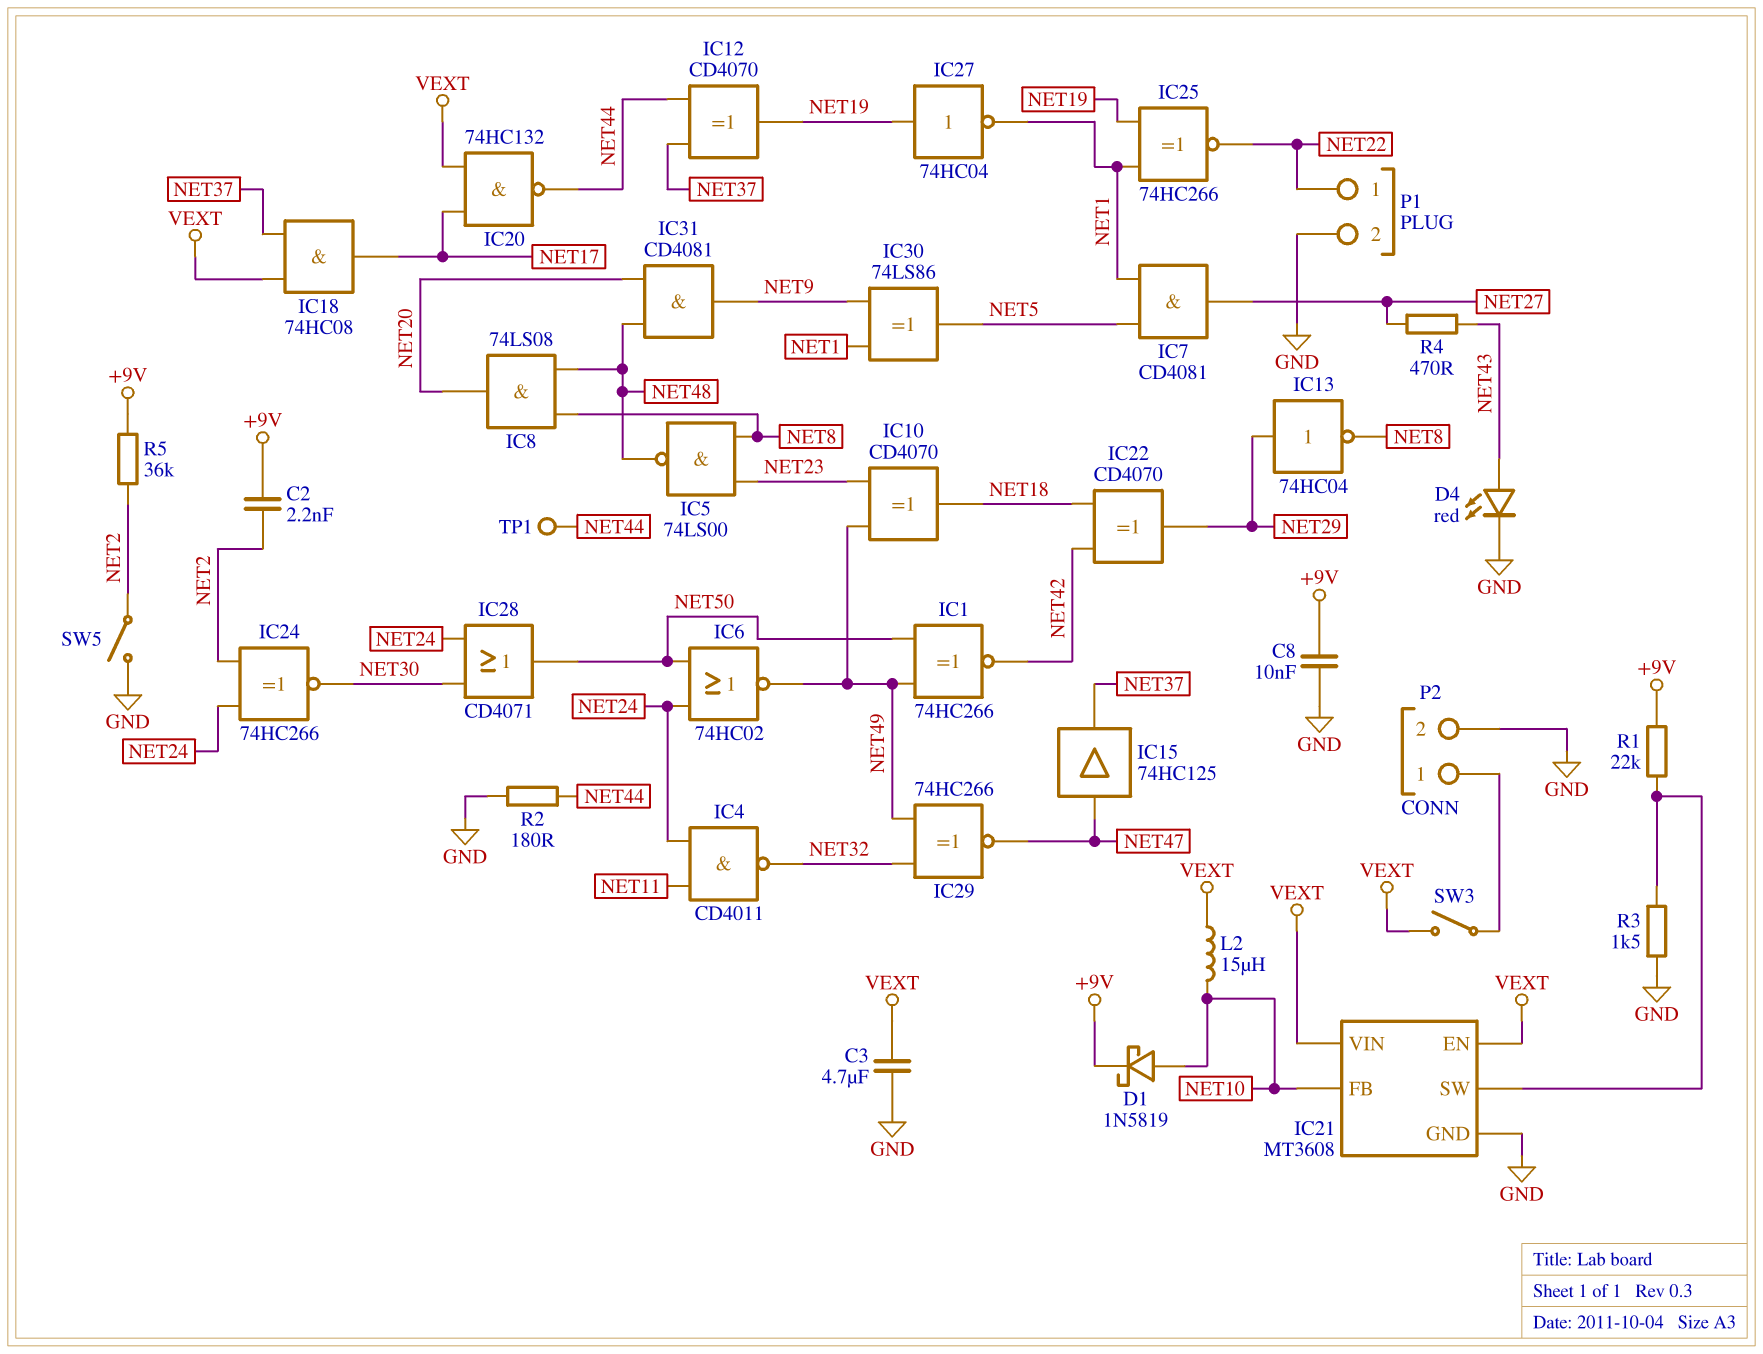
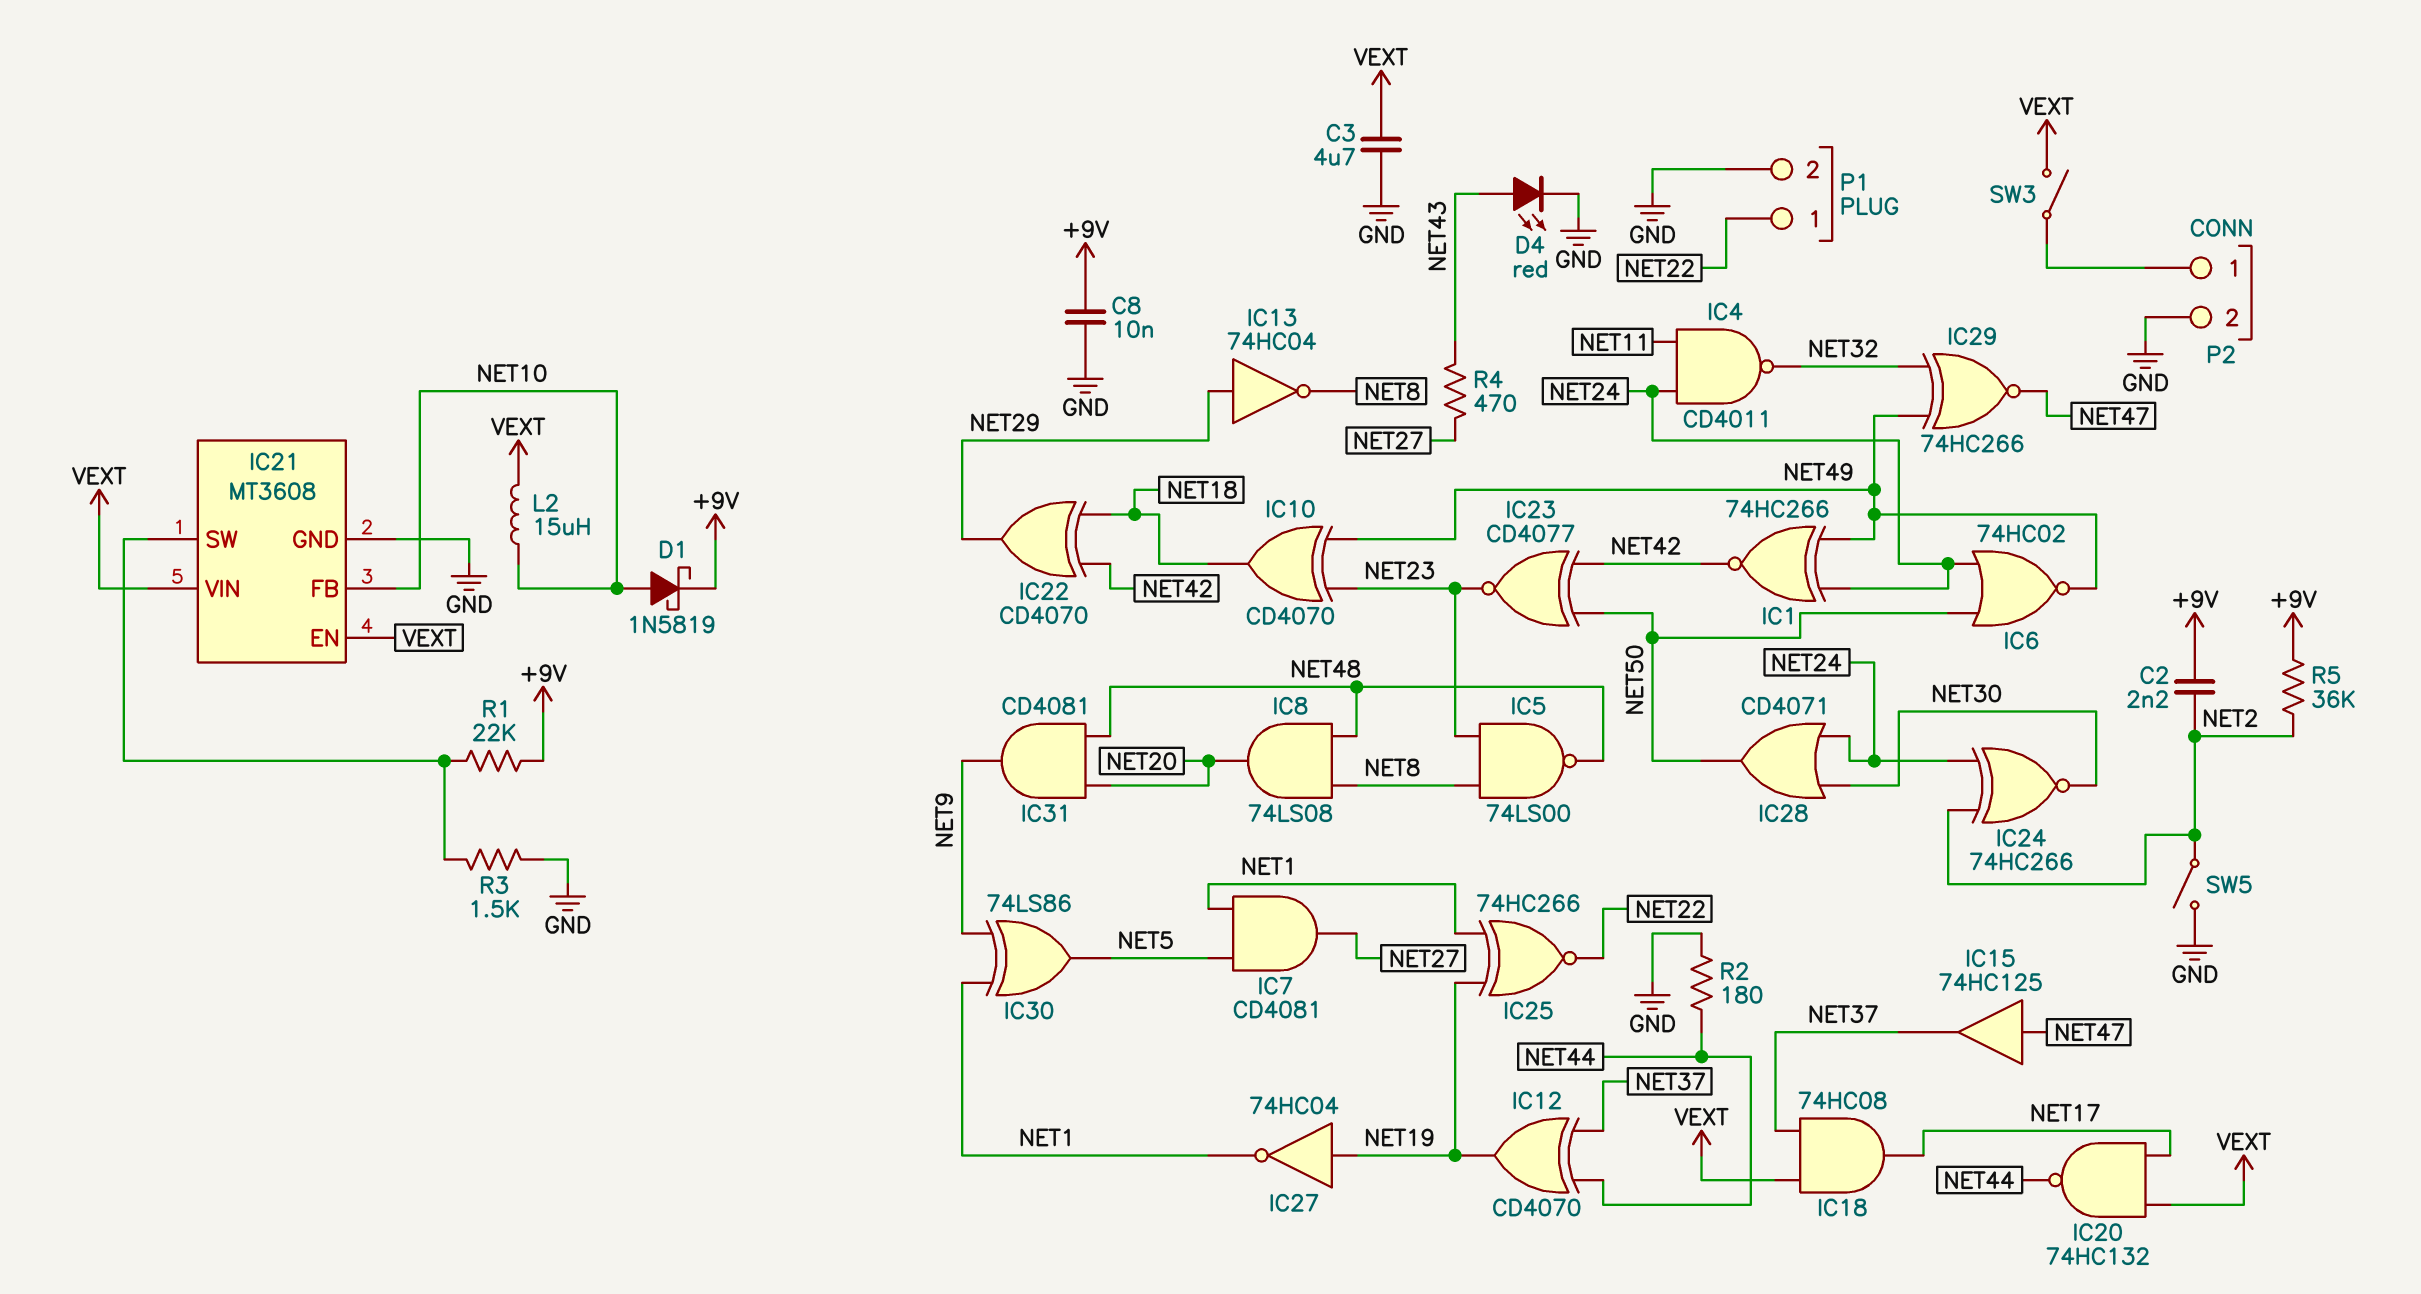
IC1: XNOR 74HC266 (in NET49, in NET50, out NET42) -> XNOR 74HC266 (in NET24, in NET49, out NET42)
IC23: none -> XNOR CD4077 (in NET42, in NET50, out NET23)
TP1: test point (NET44) -> none

